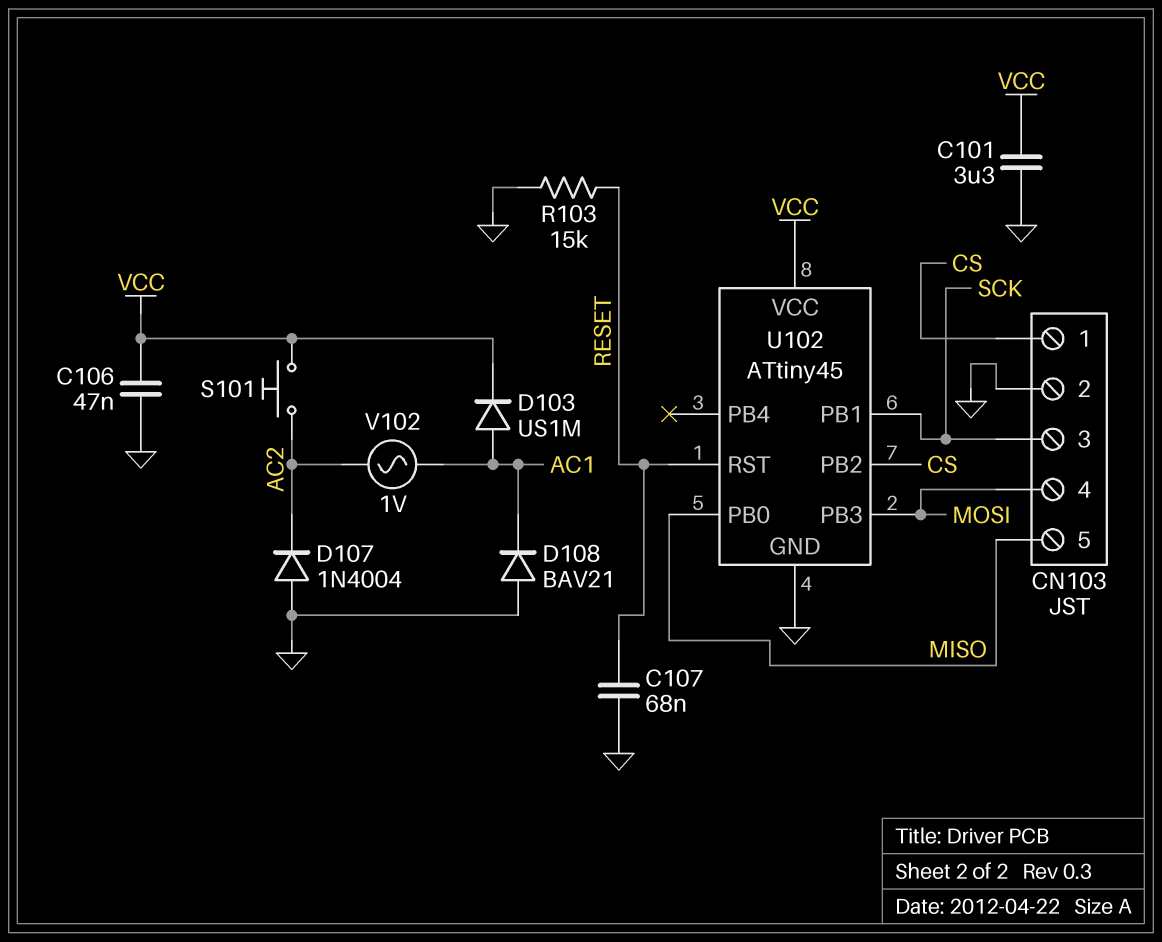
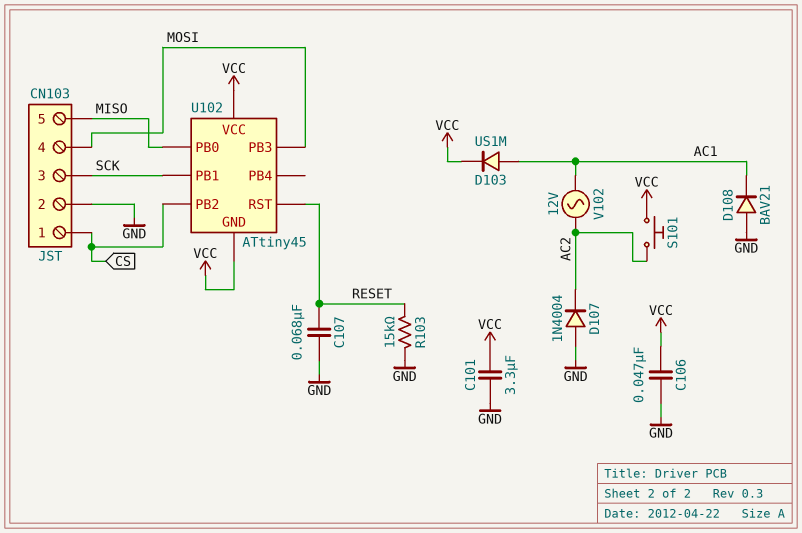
U102 pin GND: GND -> VCC
V102: AC 1V (AC1, AC2) -> AC 12V (AC1, AC2)

